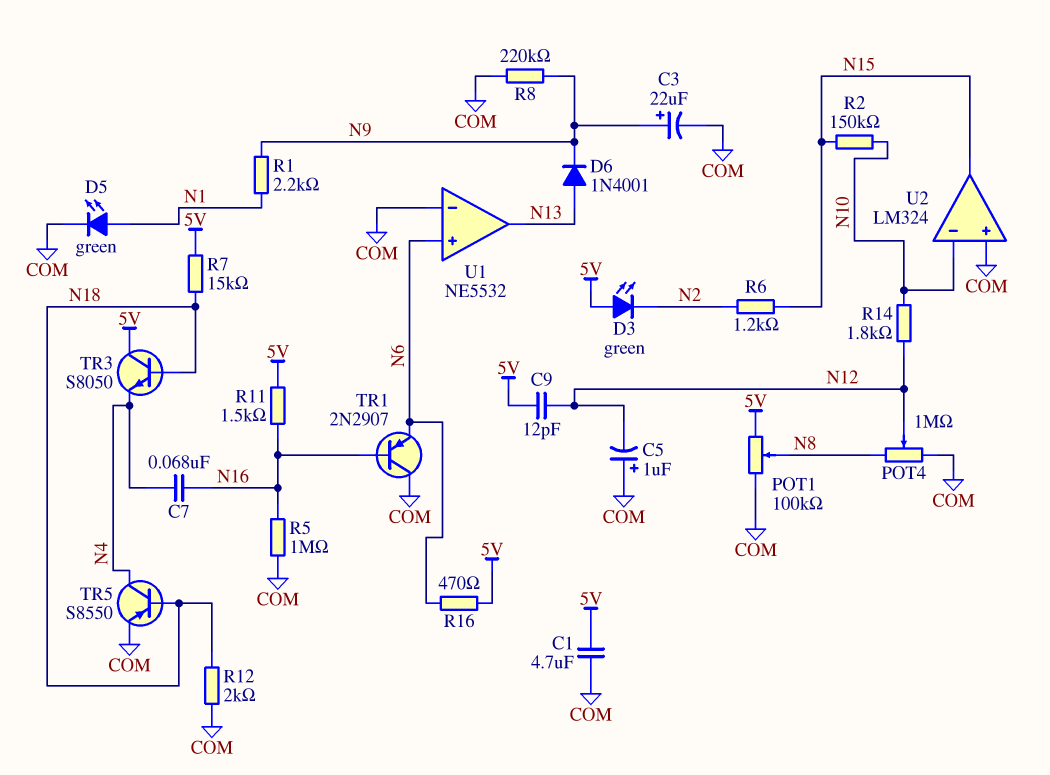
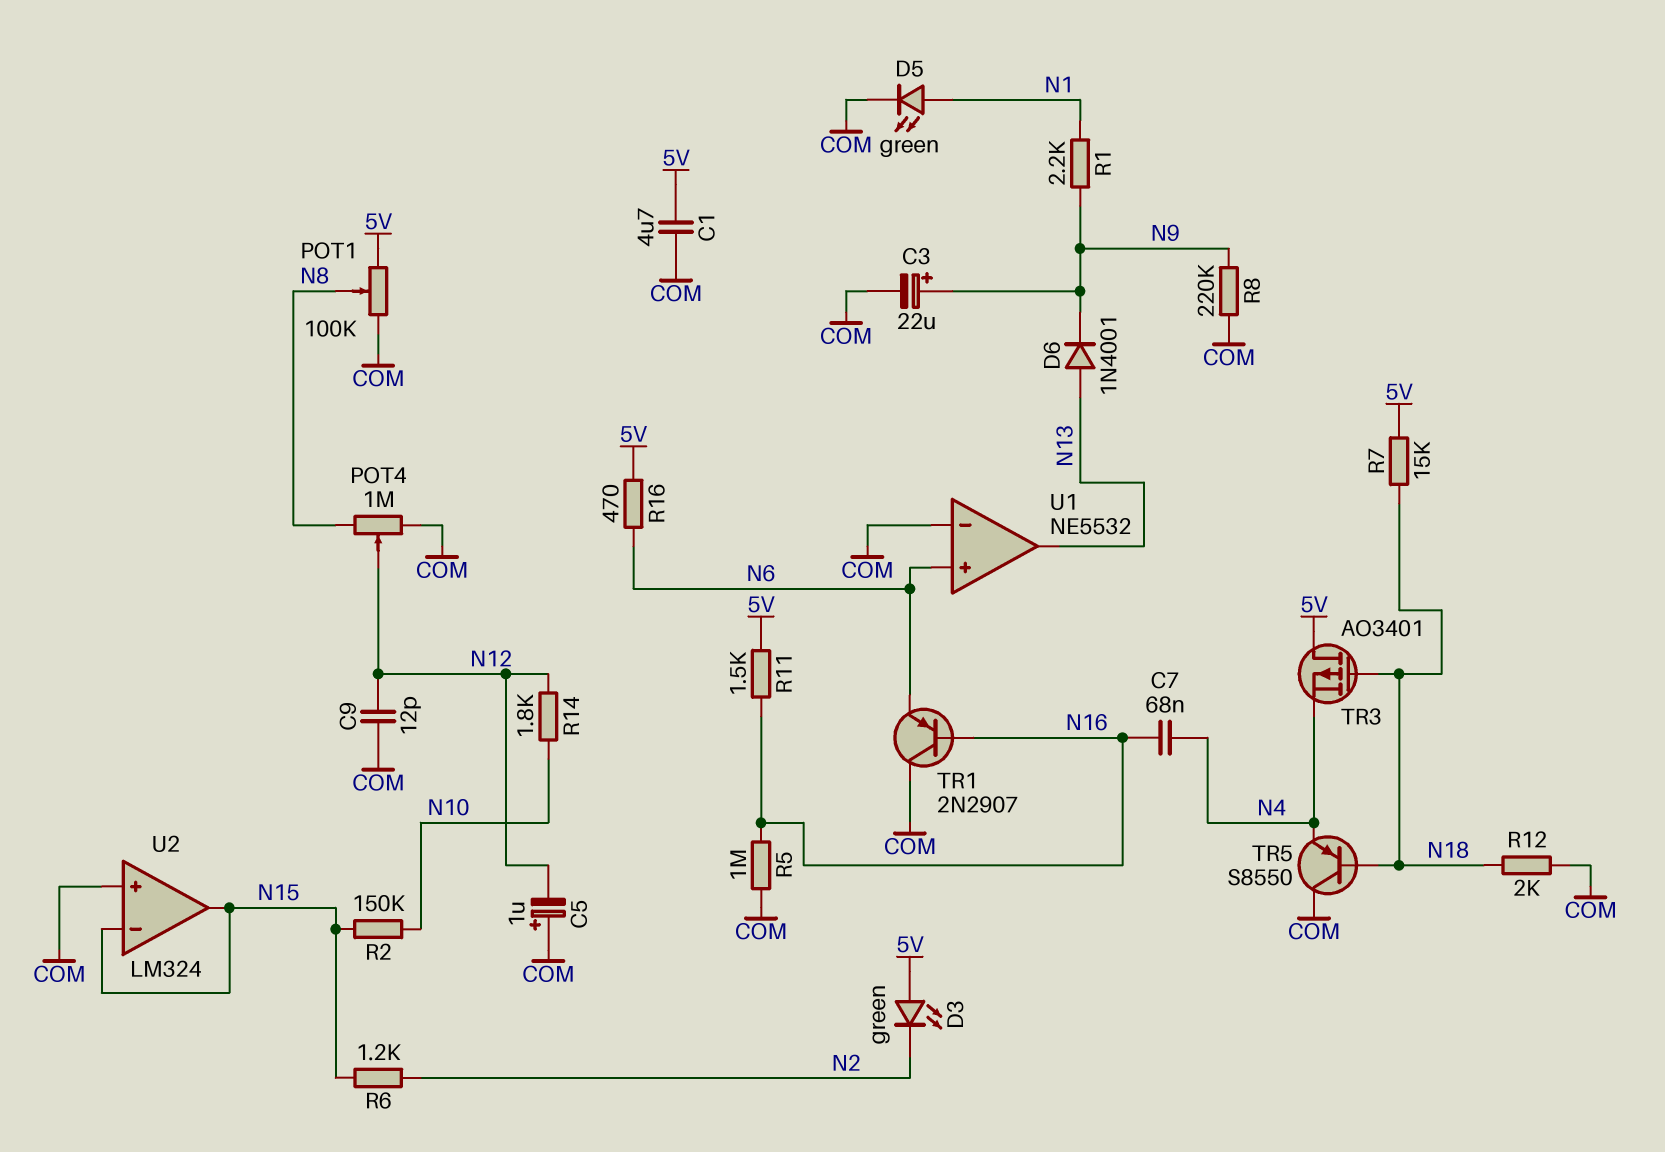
C9: 12pF (5V, N12) -> 12pF (COM, N12)
TR3: NPN S8050 (B N18, C 5V, E N4) -> PMOS AO3401 (G N18, D 5V, S N4)
TR5: PNP S8550 (B N18, C N4, E COM) -> PNP S8550 (B N18, C COM, E N4)
U2 pin in-: N10 -> N15

